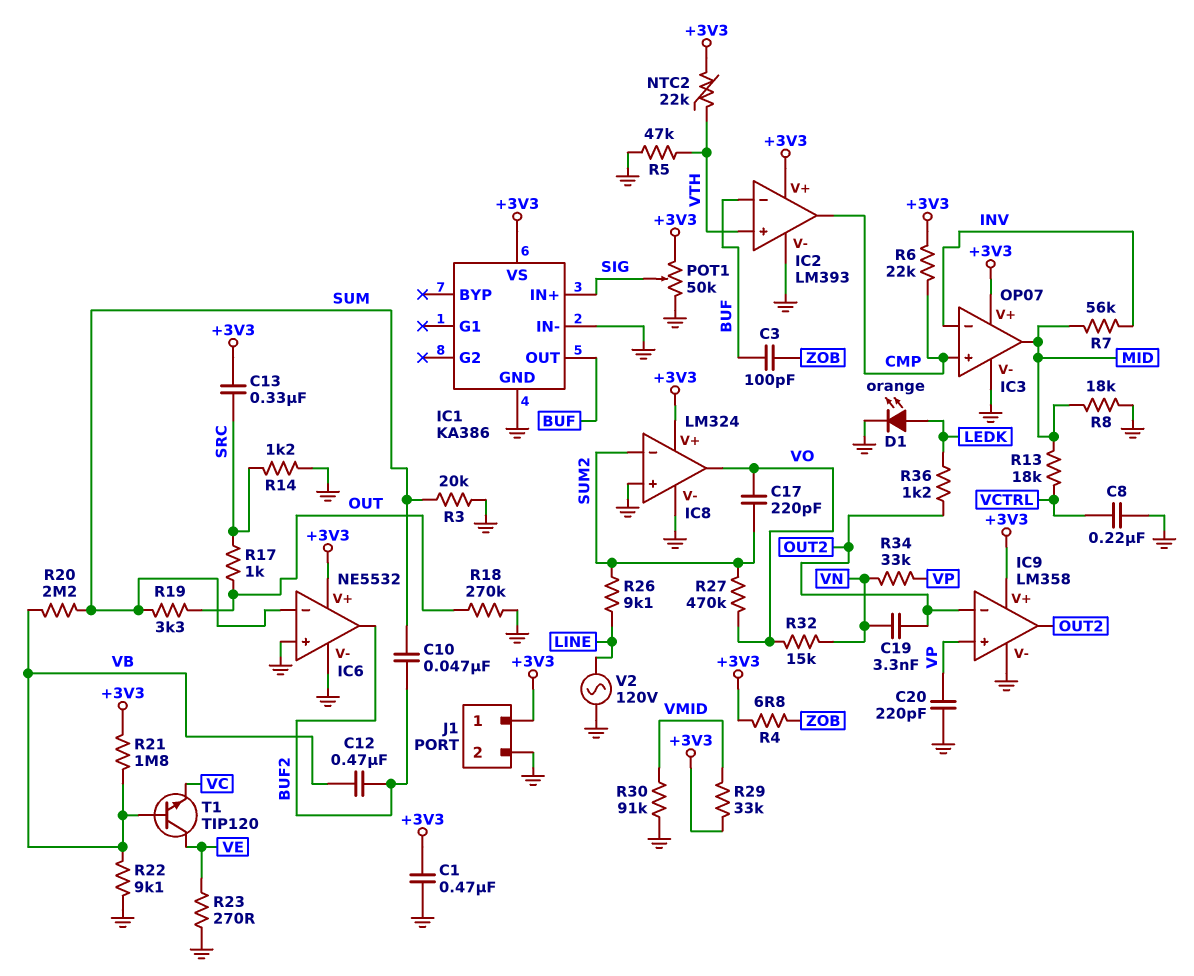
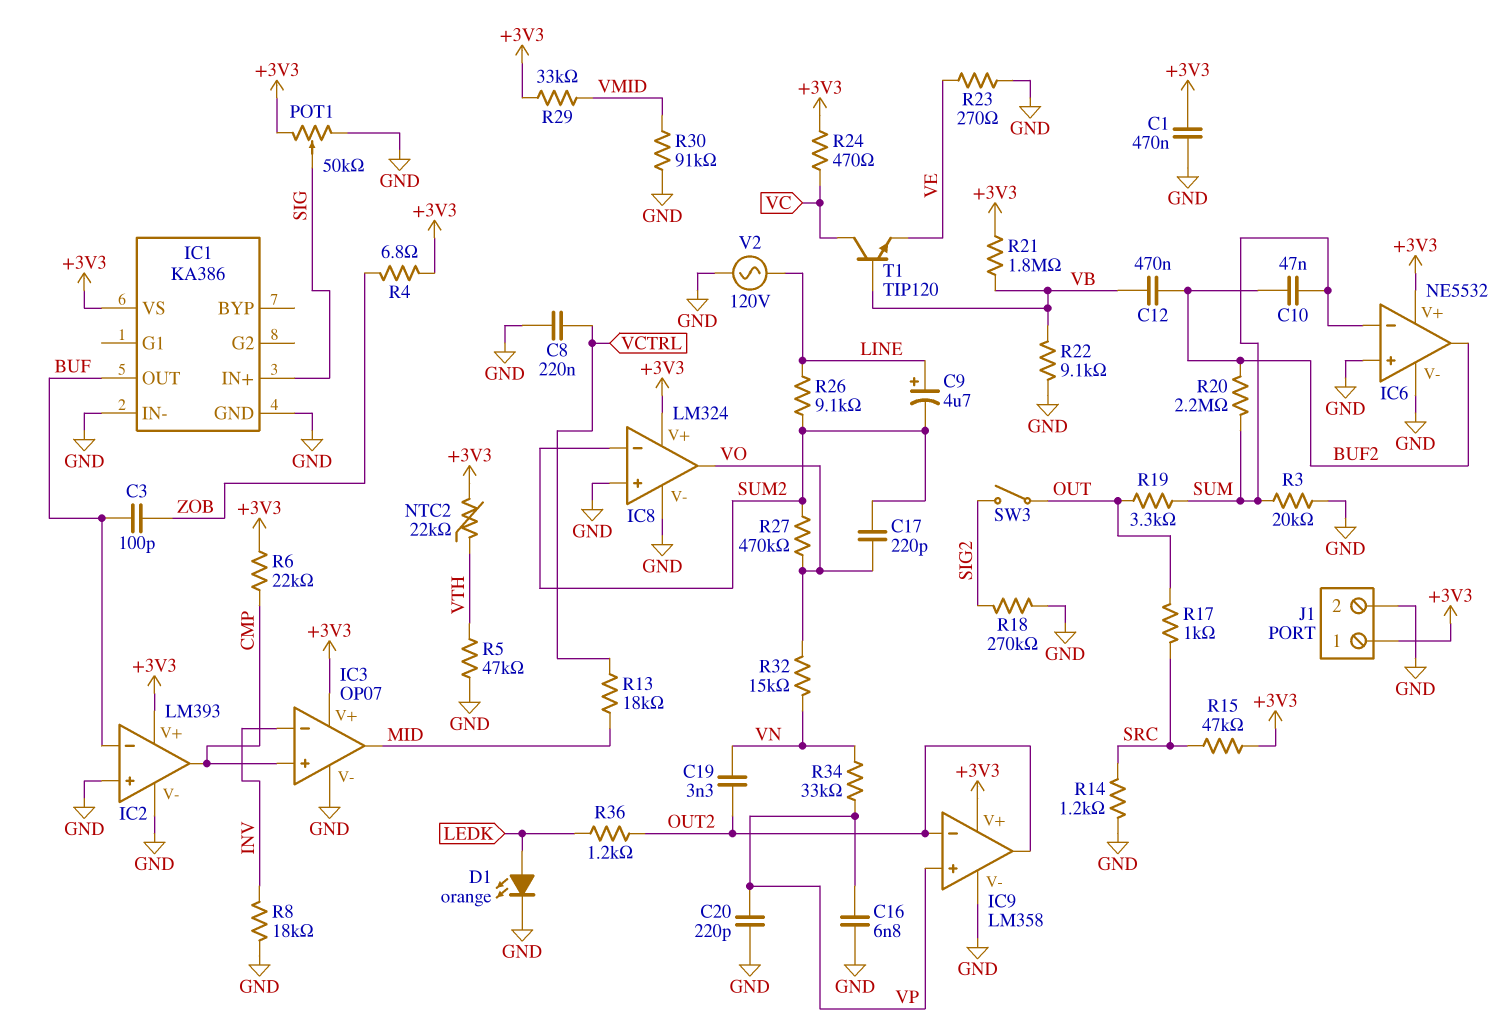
C9: none -> 4.7uF (plus LINE, minus SUM2)
C13: 330nF (+3V3, SRC) -> none
C16: none -> 6.8nF (GND, VP)
IC2 pin in+: VTH -> GND
R7: 56k (INV, MID) -> none
R8: 18k (GND, MID) -> 18k (GND, INV)
R15: none -> 47k (+3V3, SRC)
R18: 270k (GND, OUT) -> 270k (GND, SIG2)
R20: 2.2M (SUM, VB) -> 2.2M (BUF2, SUM)
R24: none -> 470 (+3V3, VC)
SW3: none -> switch (OUT, SIG2)
T1: NPN TIP120 (B VB, C VE, E VC) -> NPN TIP120 (B VB, C VC, E VE)

